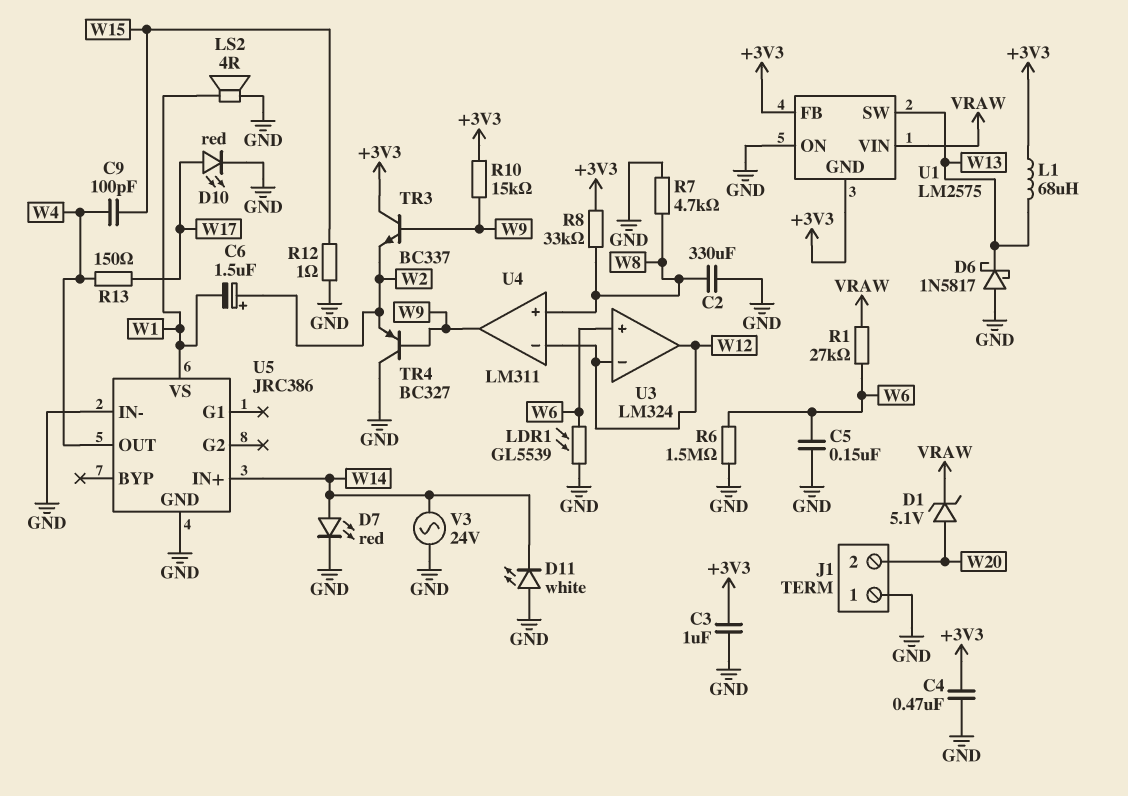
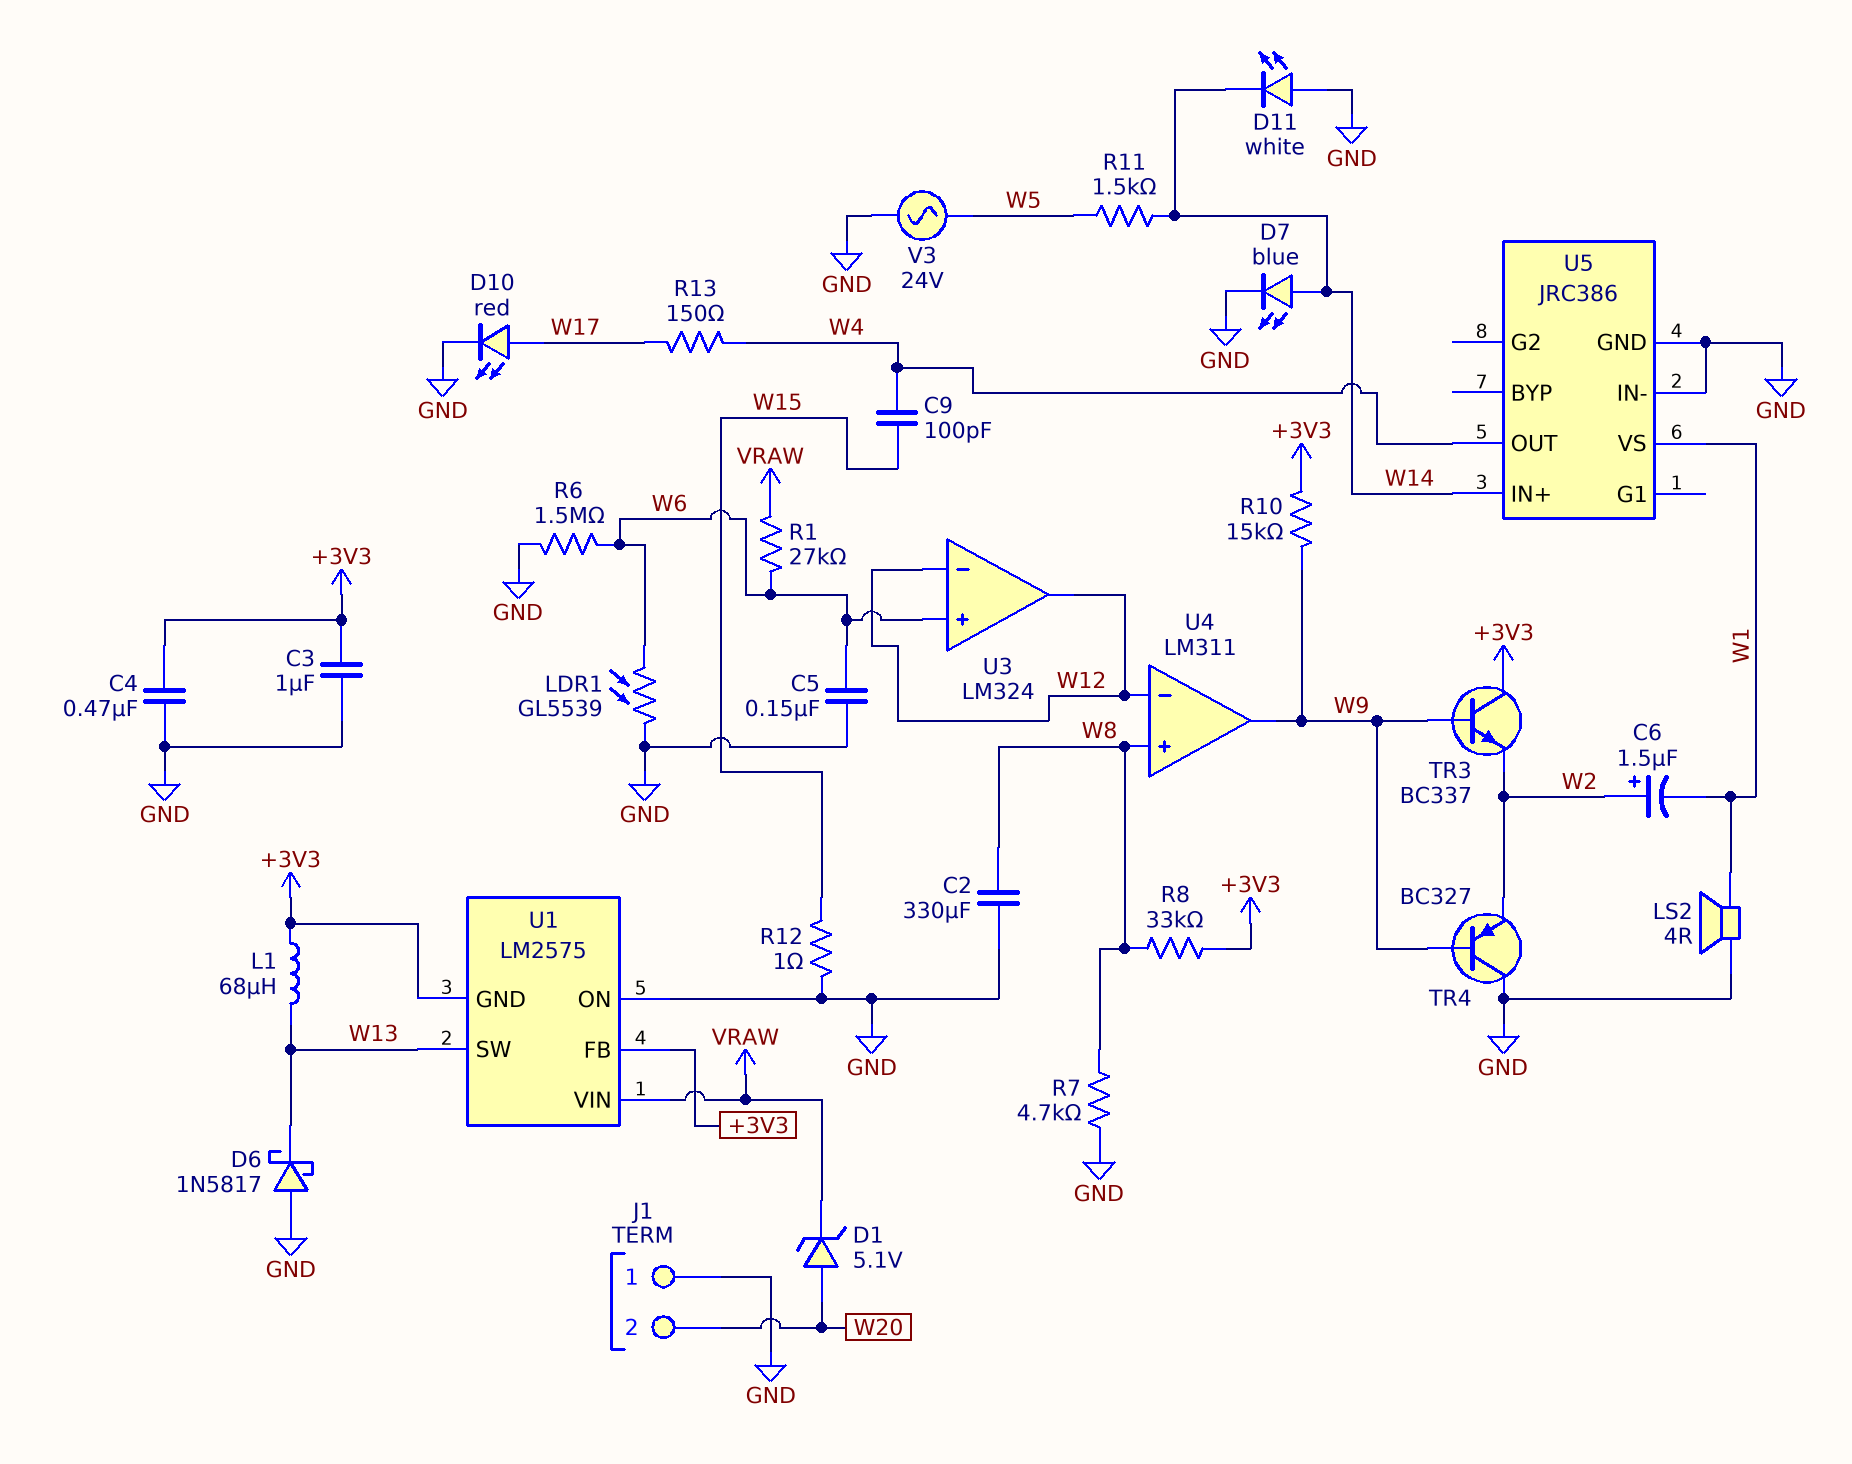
D7: LED red (A W14, K GND) -> LED blue (A W14, K GND)
R11: none -> 1.5k (W5, W14)
V3: AC 24V (GND, W14) -> AC 24V (GND, W5)

